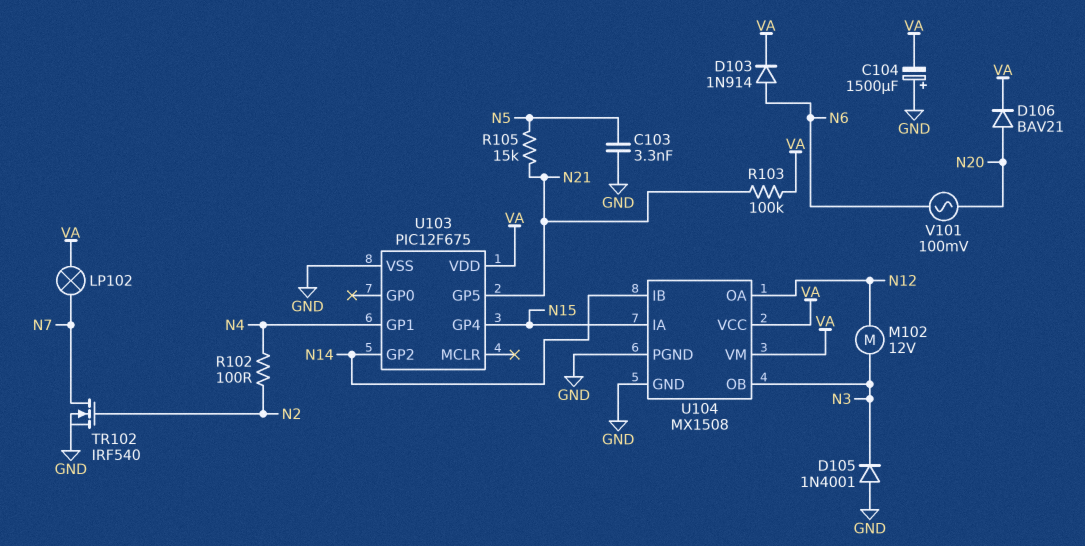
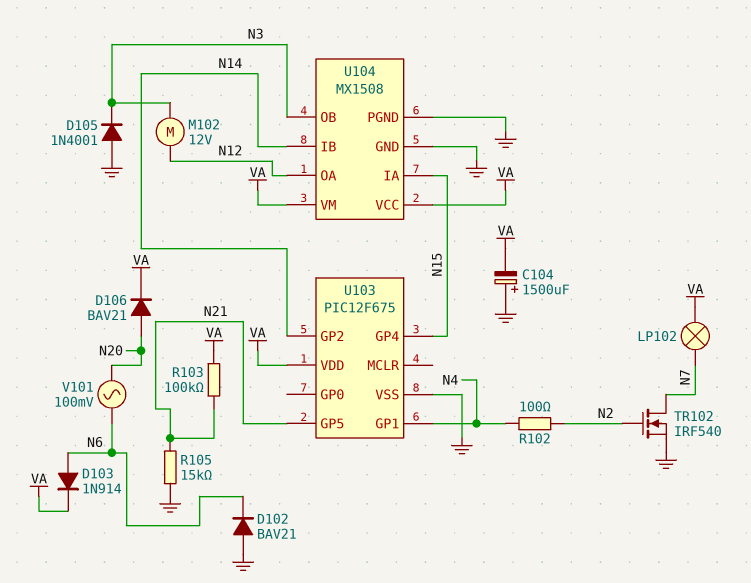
C103: 3.3nF (GND, N5) -> none
D102: none -> diode BAV21 (A GND, K N6)
R105: 15k (N5, N21) -> 15k (GND, N21)

